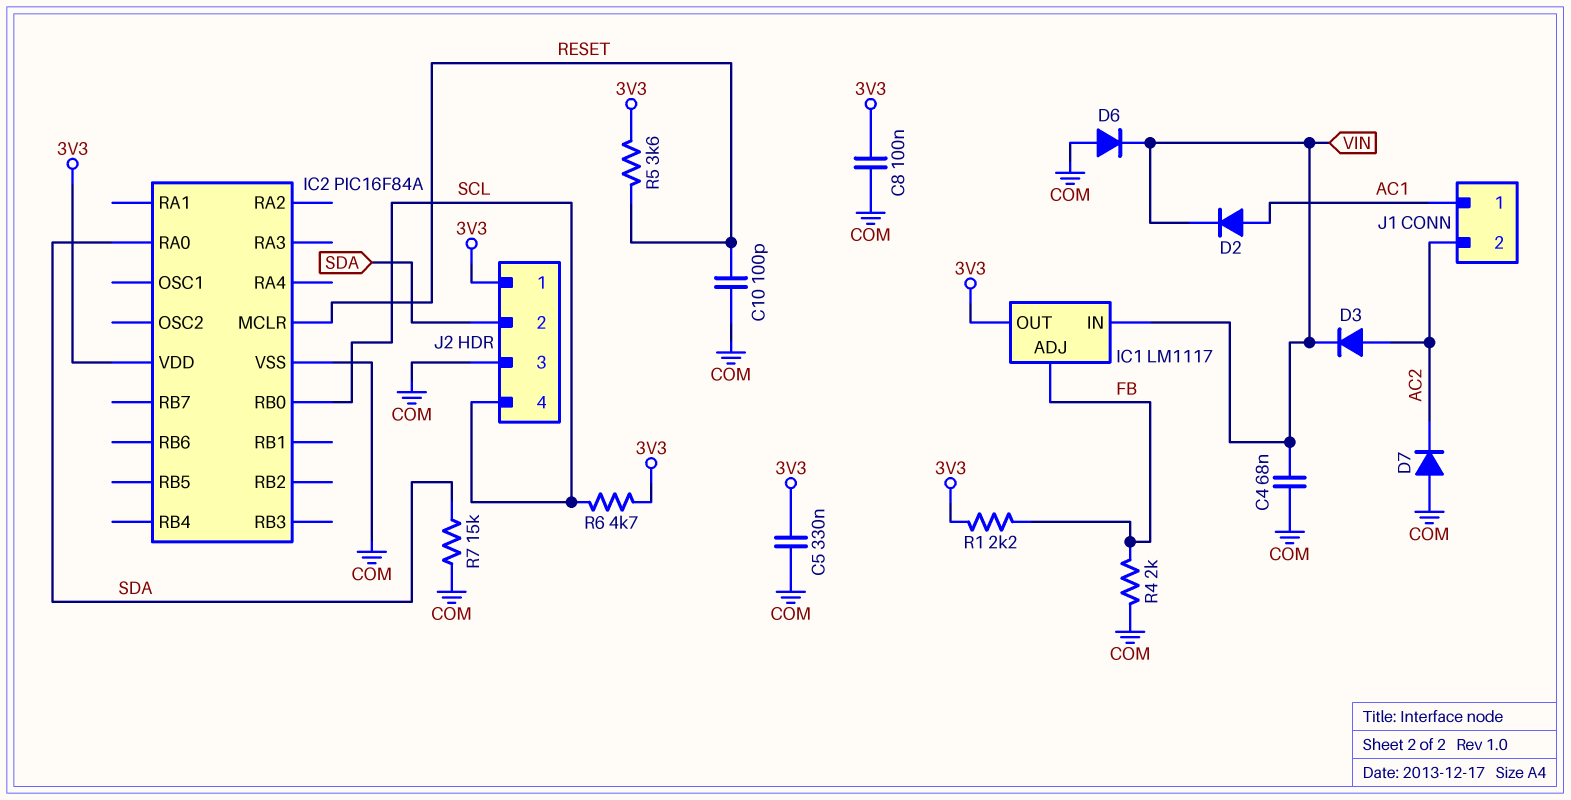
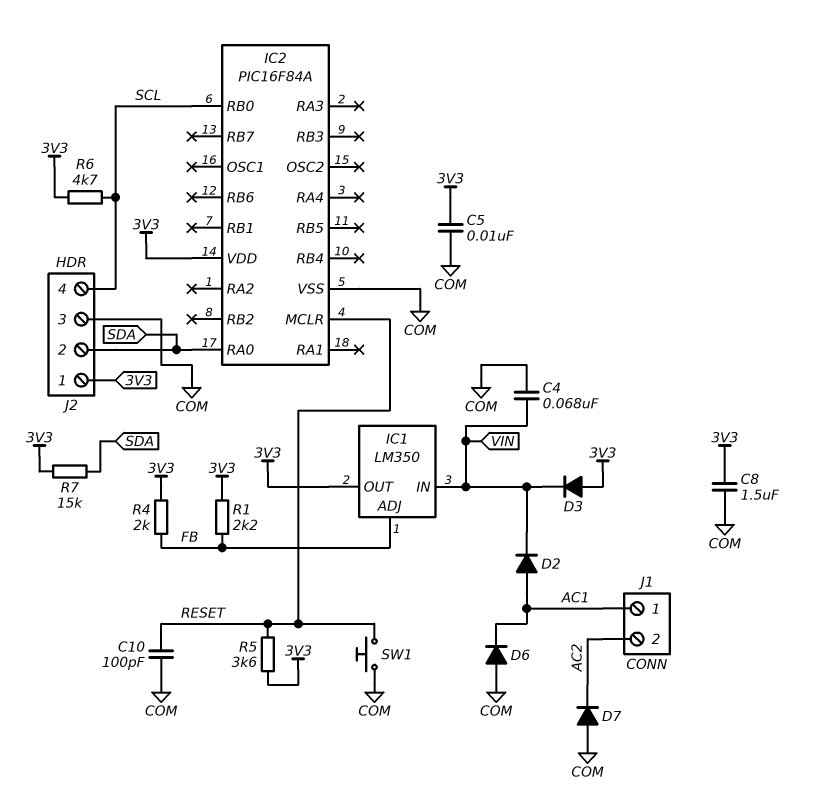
C5: 330nF (3V3, COM) -> 10nF (3V3, COM)
C8: 100nF (3V3, COM) -> 1.5uF (3V3, COM)
D3: diode (A AC2, K VIN) -> diode (A 3V3, K VIN)
D6: diode (A COM, K VIN) -> diode (A COM, K AC1)
IC1: LM1117 -> LM350
R4: 2k (COM, FB) -> 2k (3V3, FB)
R7: 15k (COM, SDA) -> 15k (3V3, SDA)
SW1: none -> button (COM, RESET)

